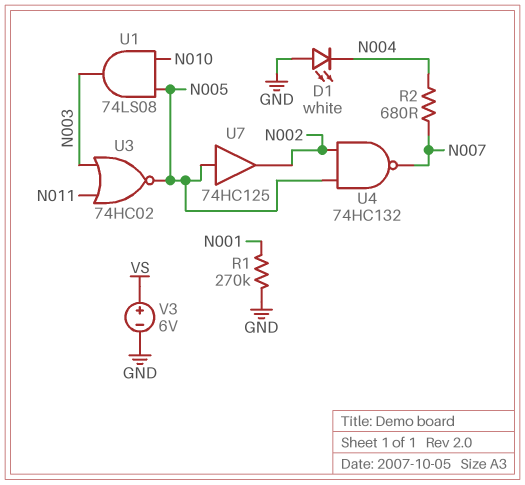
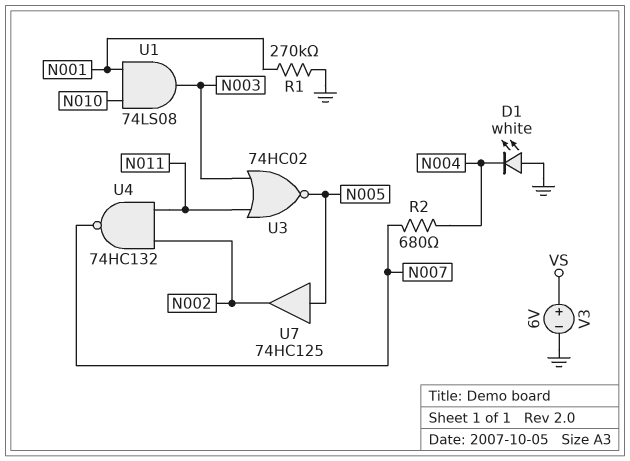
U1: AND 74LS08 (in N005, in N010, out N003) -> AND 74LS08 (in N001, in N010, out N003)
U4: NAND 74HC132 (in N002, in N005, out N007) -> NAND 74HC132 (in N002, in N011, out N007)

